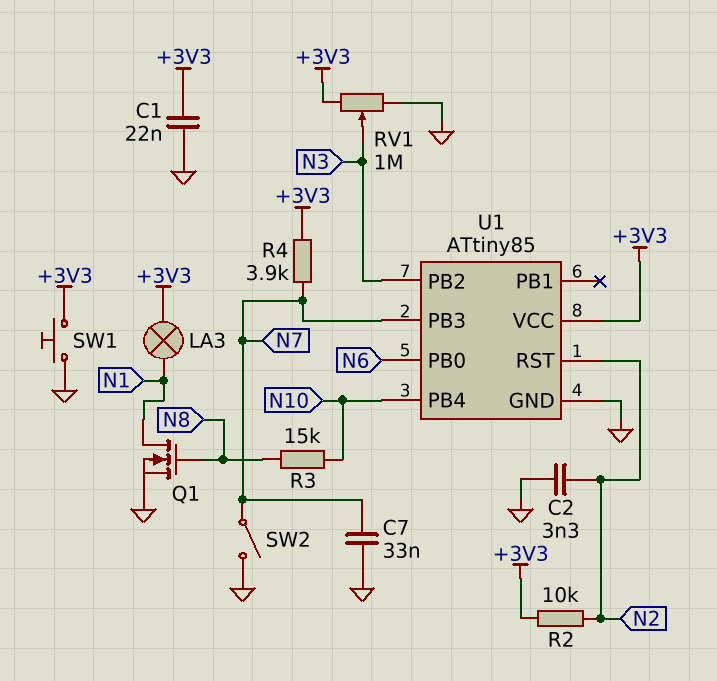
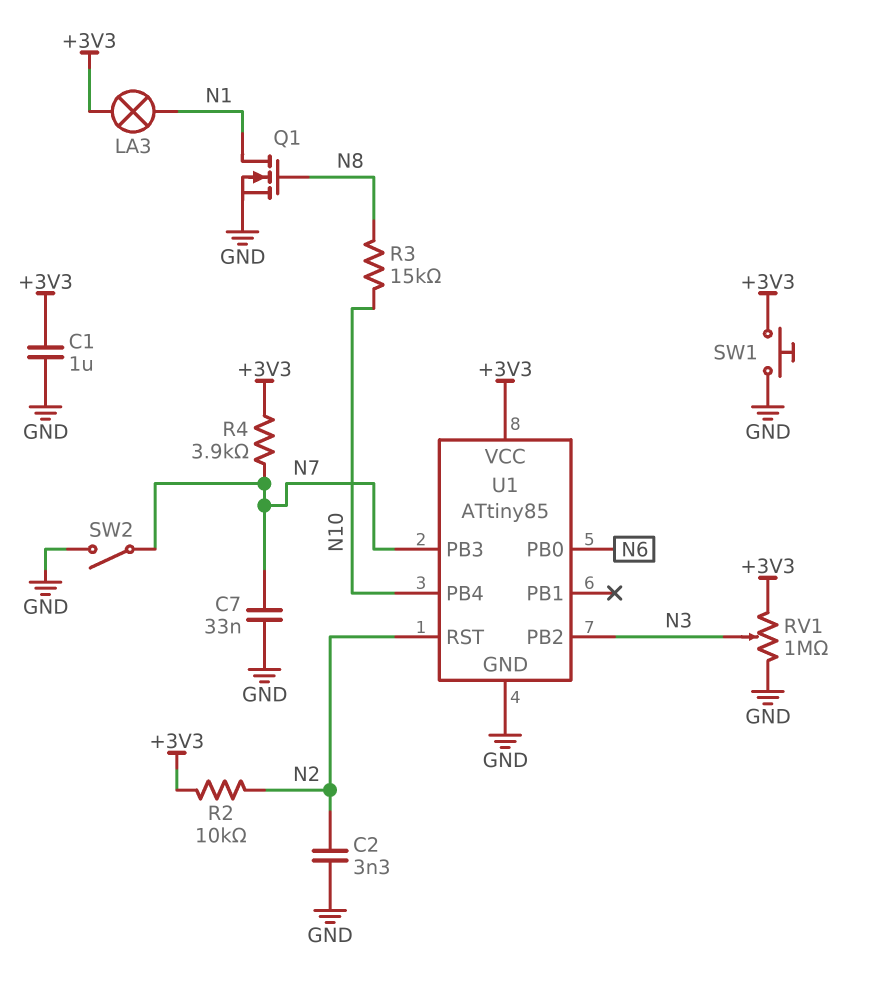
C1: 22nF (+3V3, GND) -> 1uF (+3V3, GND)

